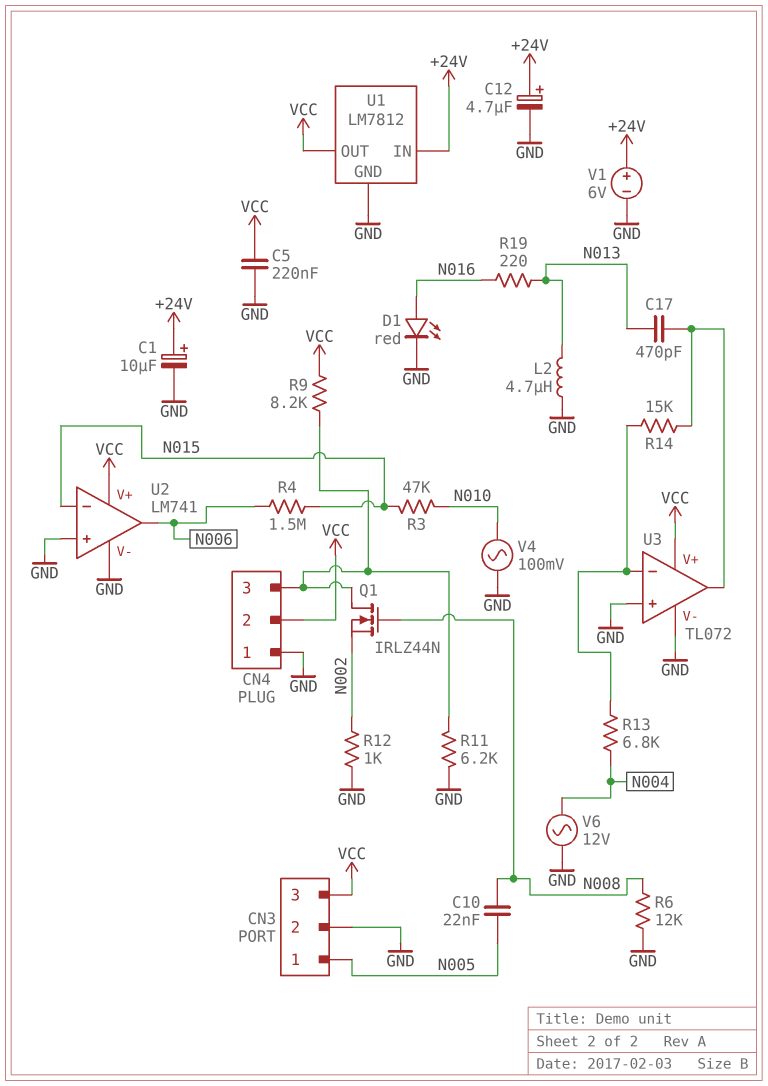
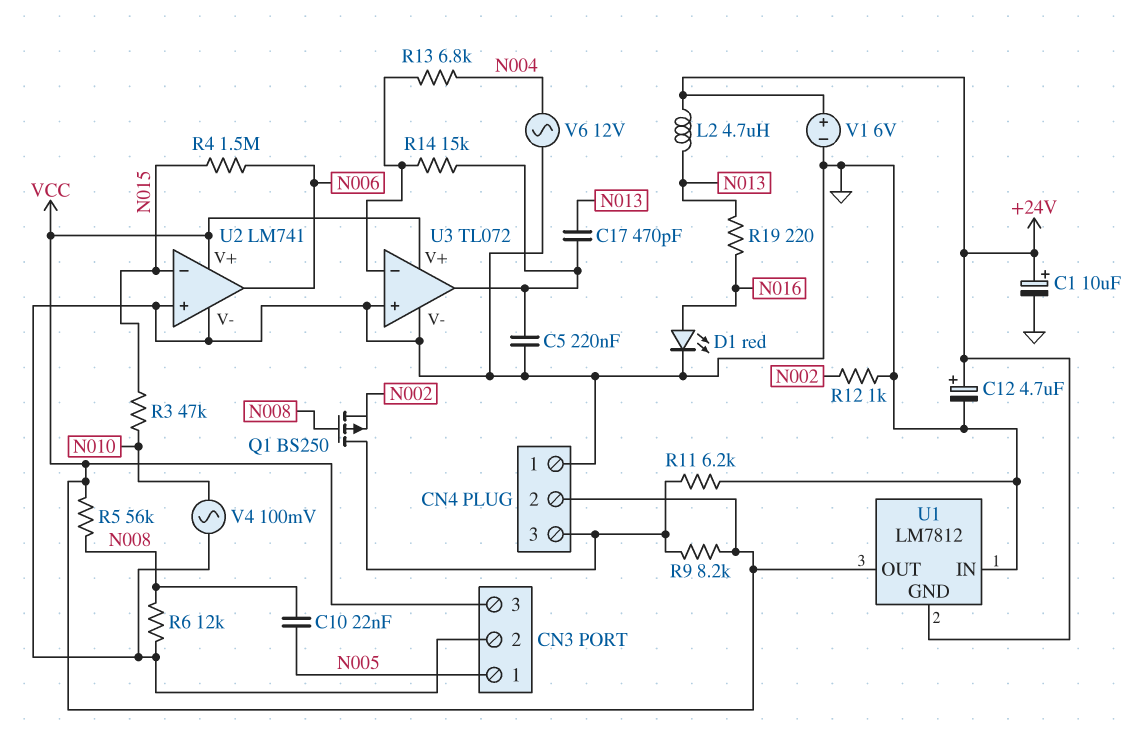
C5: 220nF (GND, VCC) -> 220nF (GND, U3/out)
L2: 4.7uH (GND, N013) -> 4.7uH (+24V, N013)
Q1: NMOS IRLZ44N (G N008, D CN4/3, S N002) -> PMOS BS250 (G N008, D CN4/3, S N002)
R5: none -> 56k (N008, VCC)
U1 pin GND: GND -> +24V
U1 pin IN: +24V -> GND

